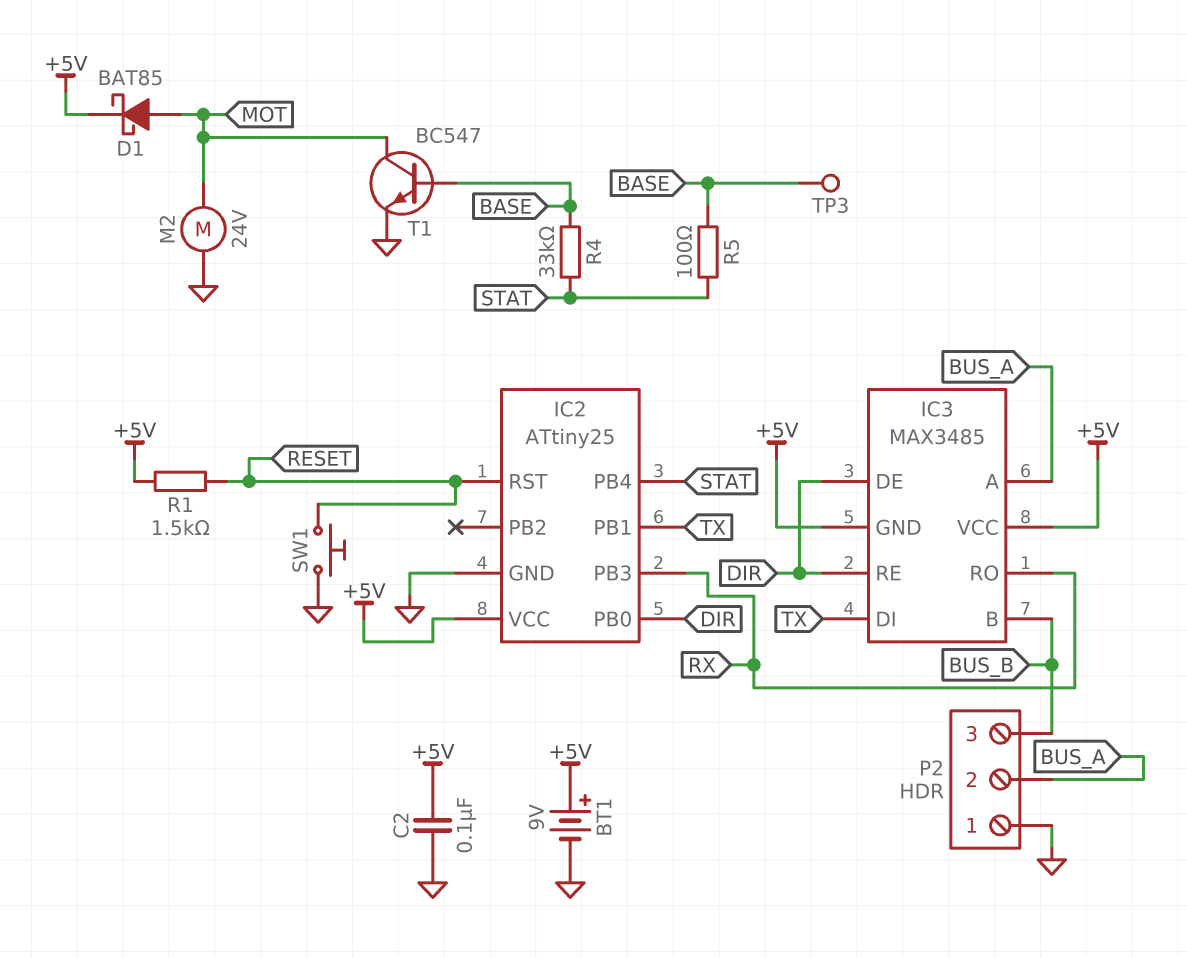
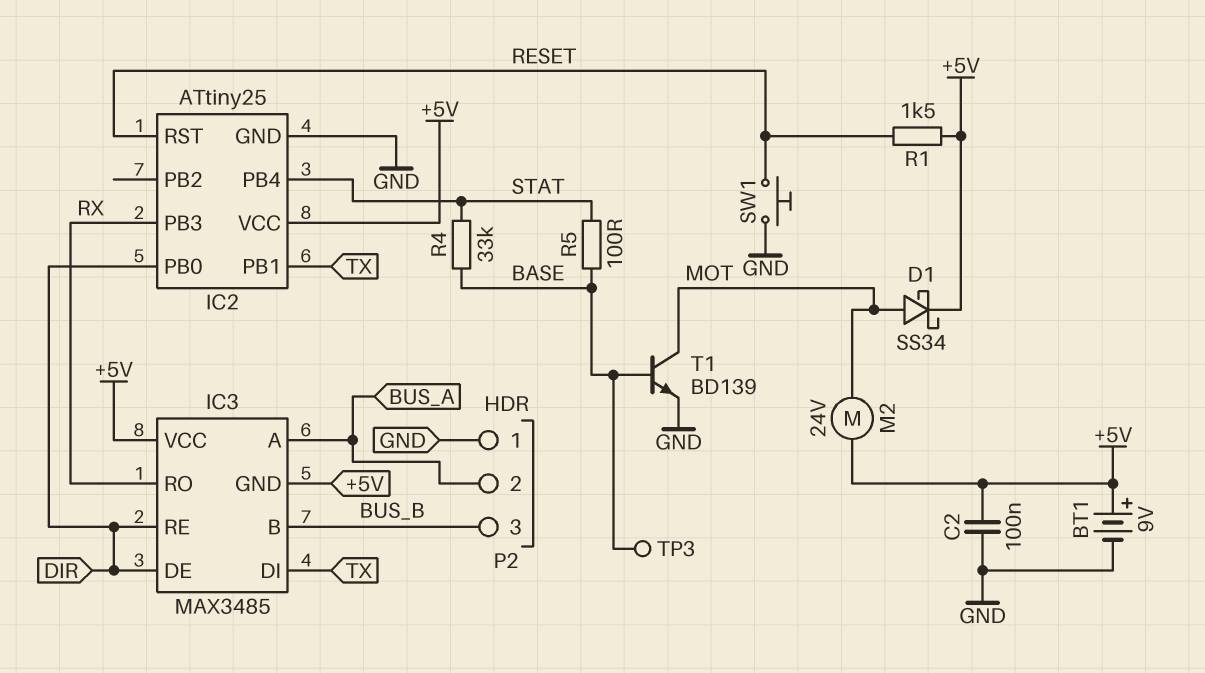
D1: schottky BAT85 (A MOT, K +5V) -> schottky SS34 (A MOT, K +5V)
M2: motor 24V (GND, MOT) -> motor 24V (+5V, MOT)
T1: NPN BC547 (B BASE, C MOT, E GND) -> NPN BD139 (B BASE, C MOT, E GND)

